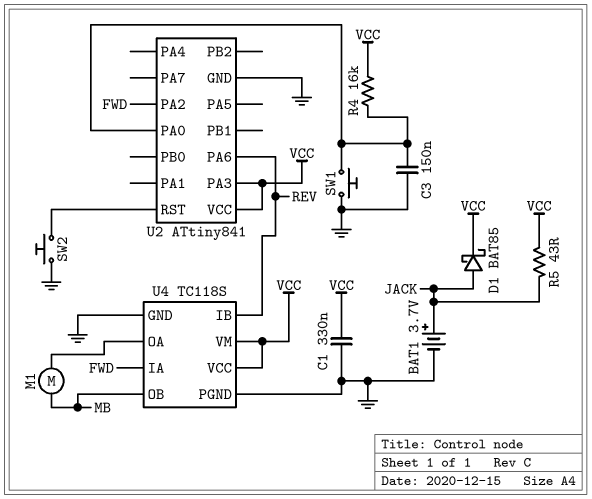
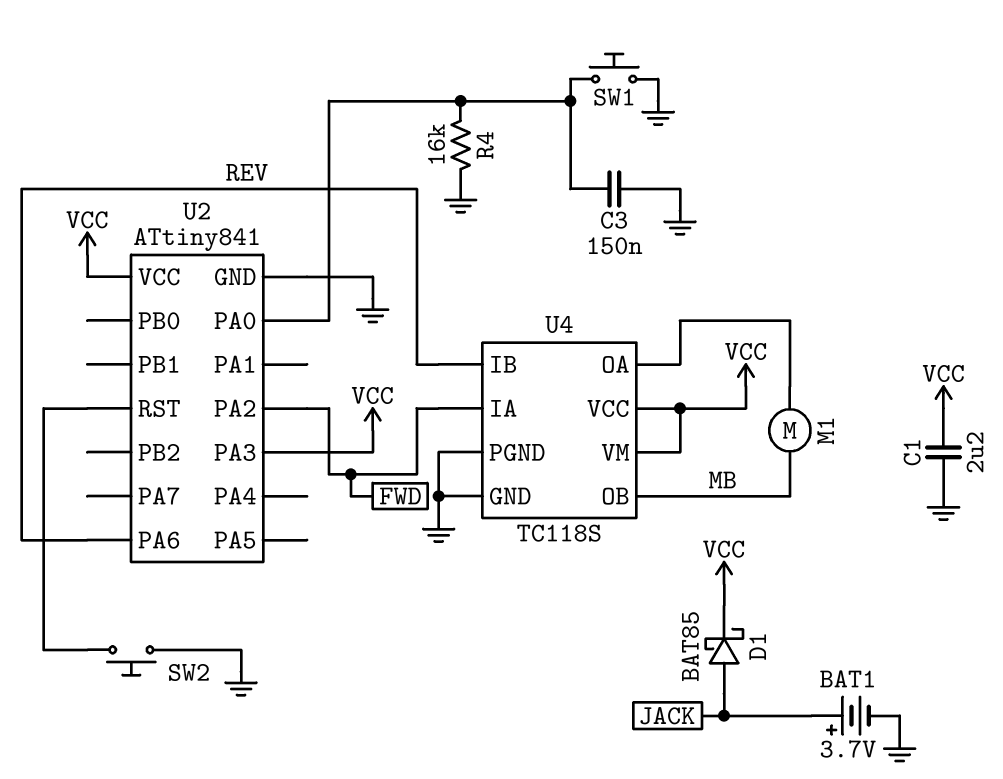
C1: 330nF (GND, VCC) -> 2.2uF (GND, VCC)
R4: 16k (U2/PA0, VCC) -> 16k (GND, U2/PA0)
R5: 43 (JACK, VCC) -> none

